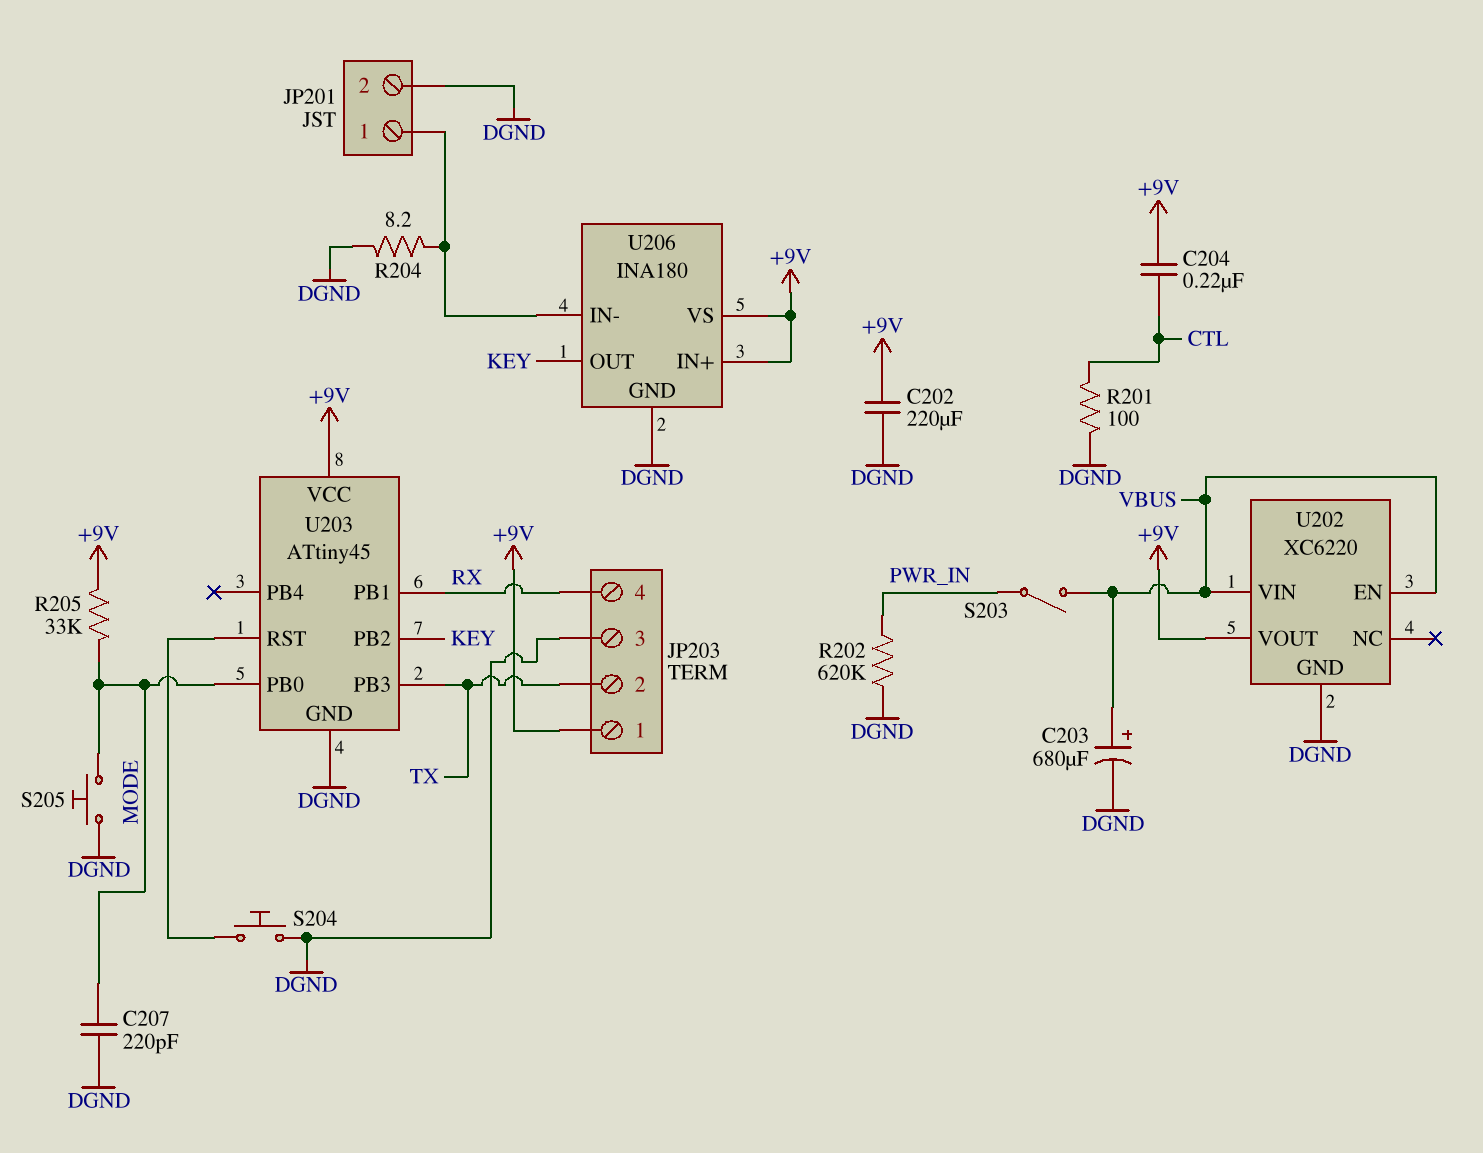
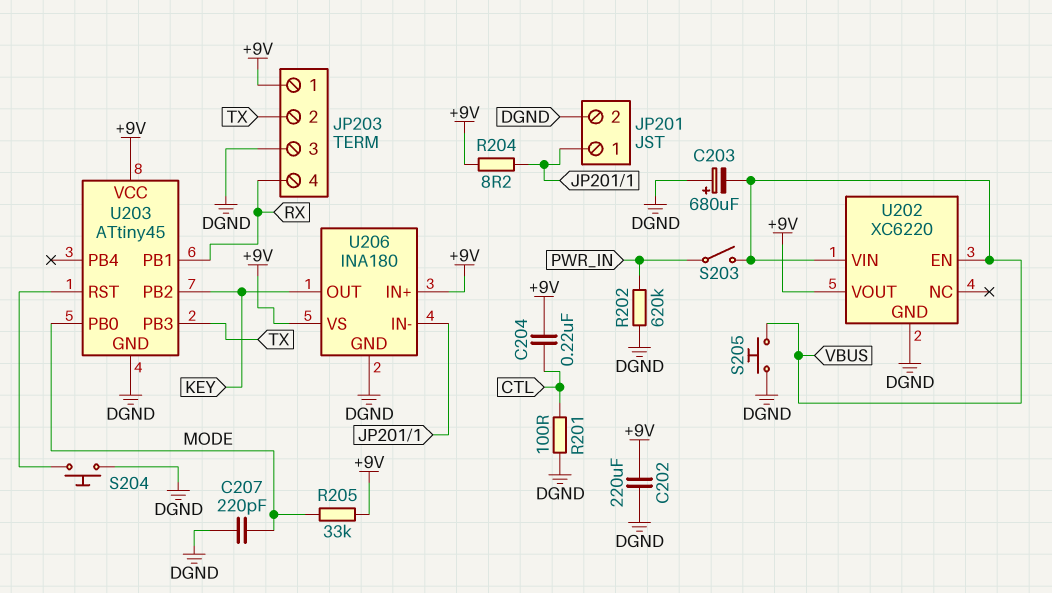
C203: 680uF (plus VBUS, minus DGND) -> 680uF (plus DGND, minus VBUS)
R204: 8.2 (DGND, JP201/1) -> 8.2 (+9V, JP201/1)
S205: button (DGND, MODE) -> button (DGND, VBUS)

